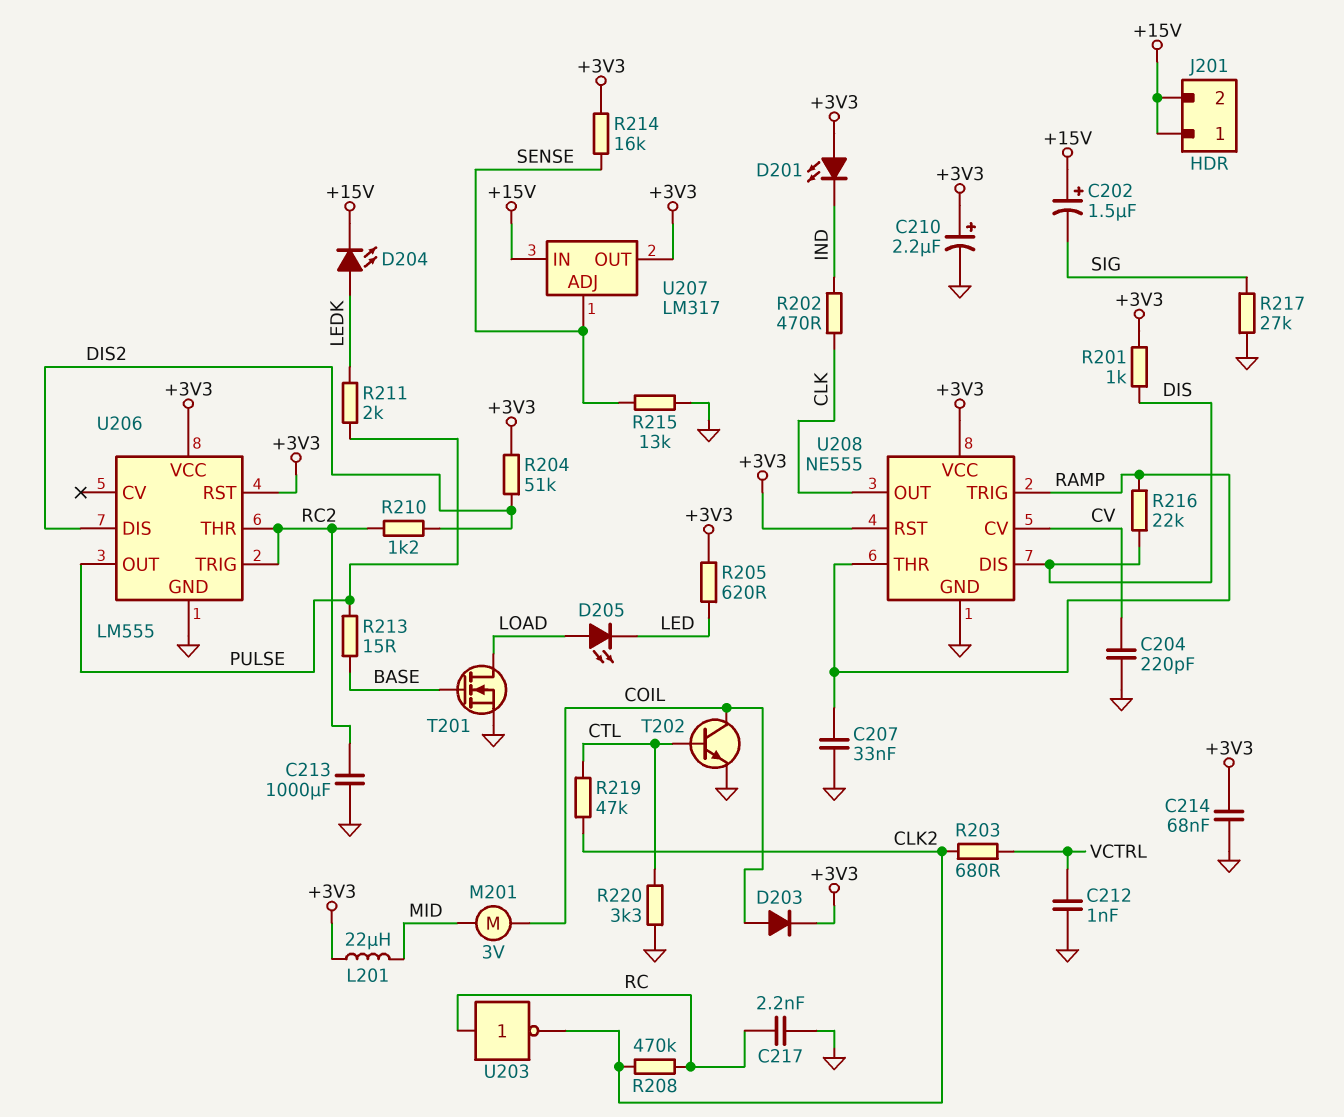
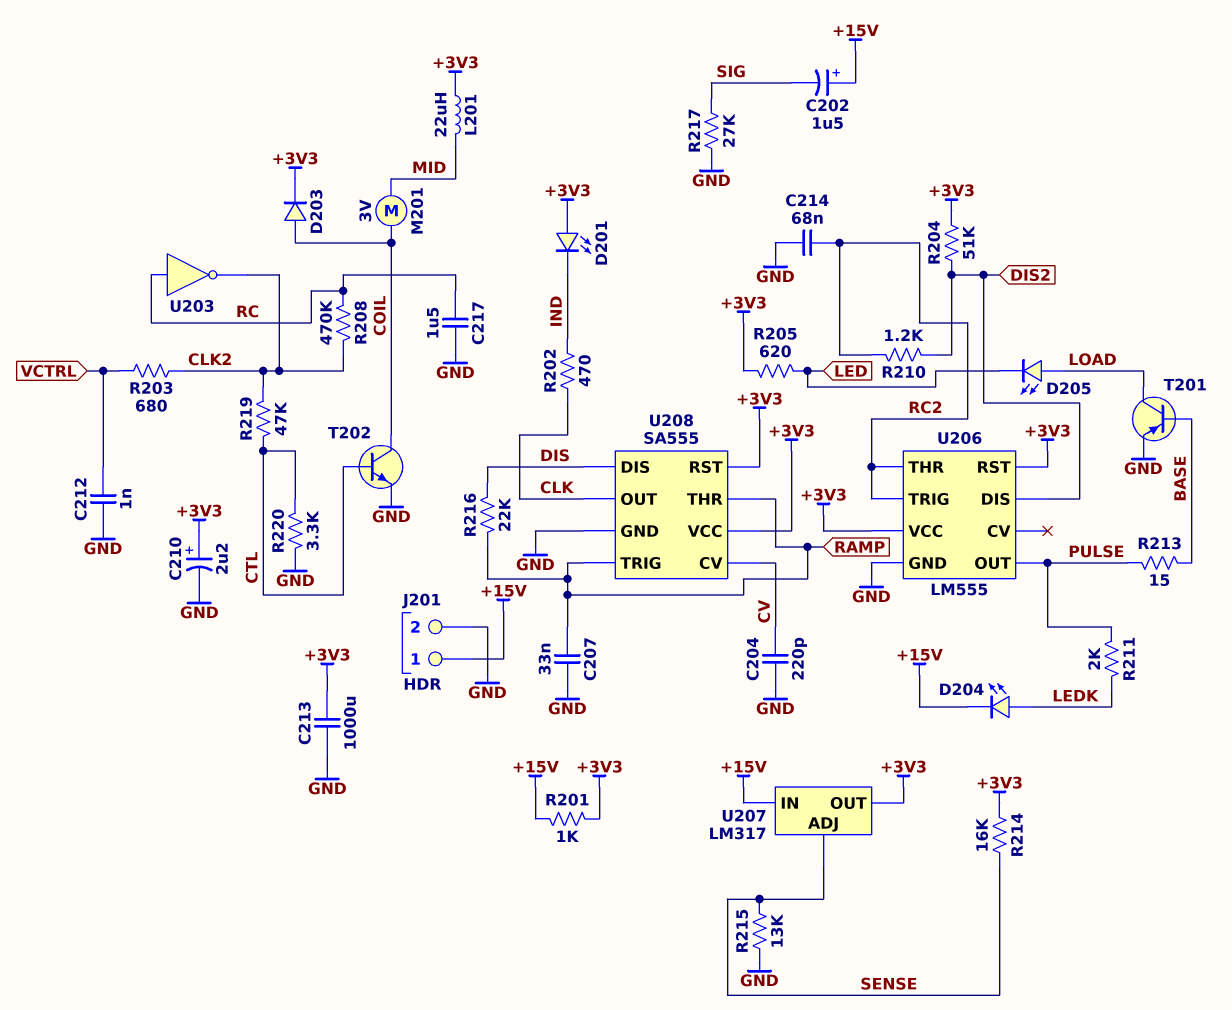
C213: 1000uF (GND, RC2) -> 1000uF (+3V3, GND)
C214: 68nF (+3V3, GND) -> 68nF (GND, RC2)
C217: 2.2nF (GND, RC) -> 1.5uF (GND, RC)
J201 pin 2: +15V -> GND
R201: 1k (+3V3, DIS) -> 1k (+3V3, +15V)
T201: NMOS (G BASE, D LOAD, S GND) -> PNP (B BASE, C LOAD, E GND)
U208: NE555 -> SA555

